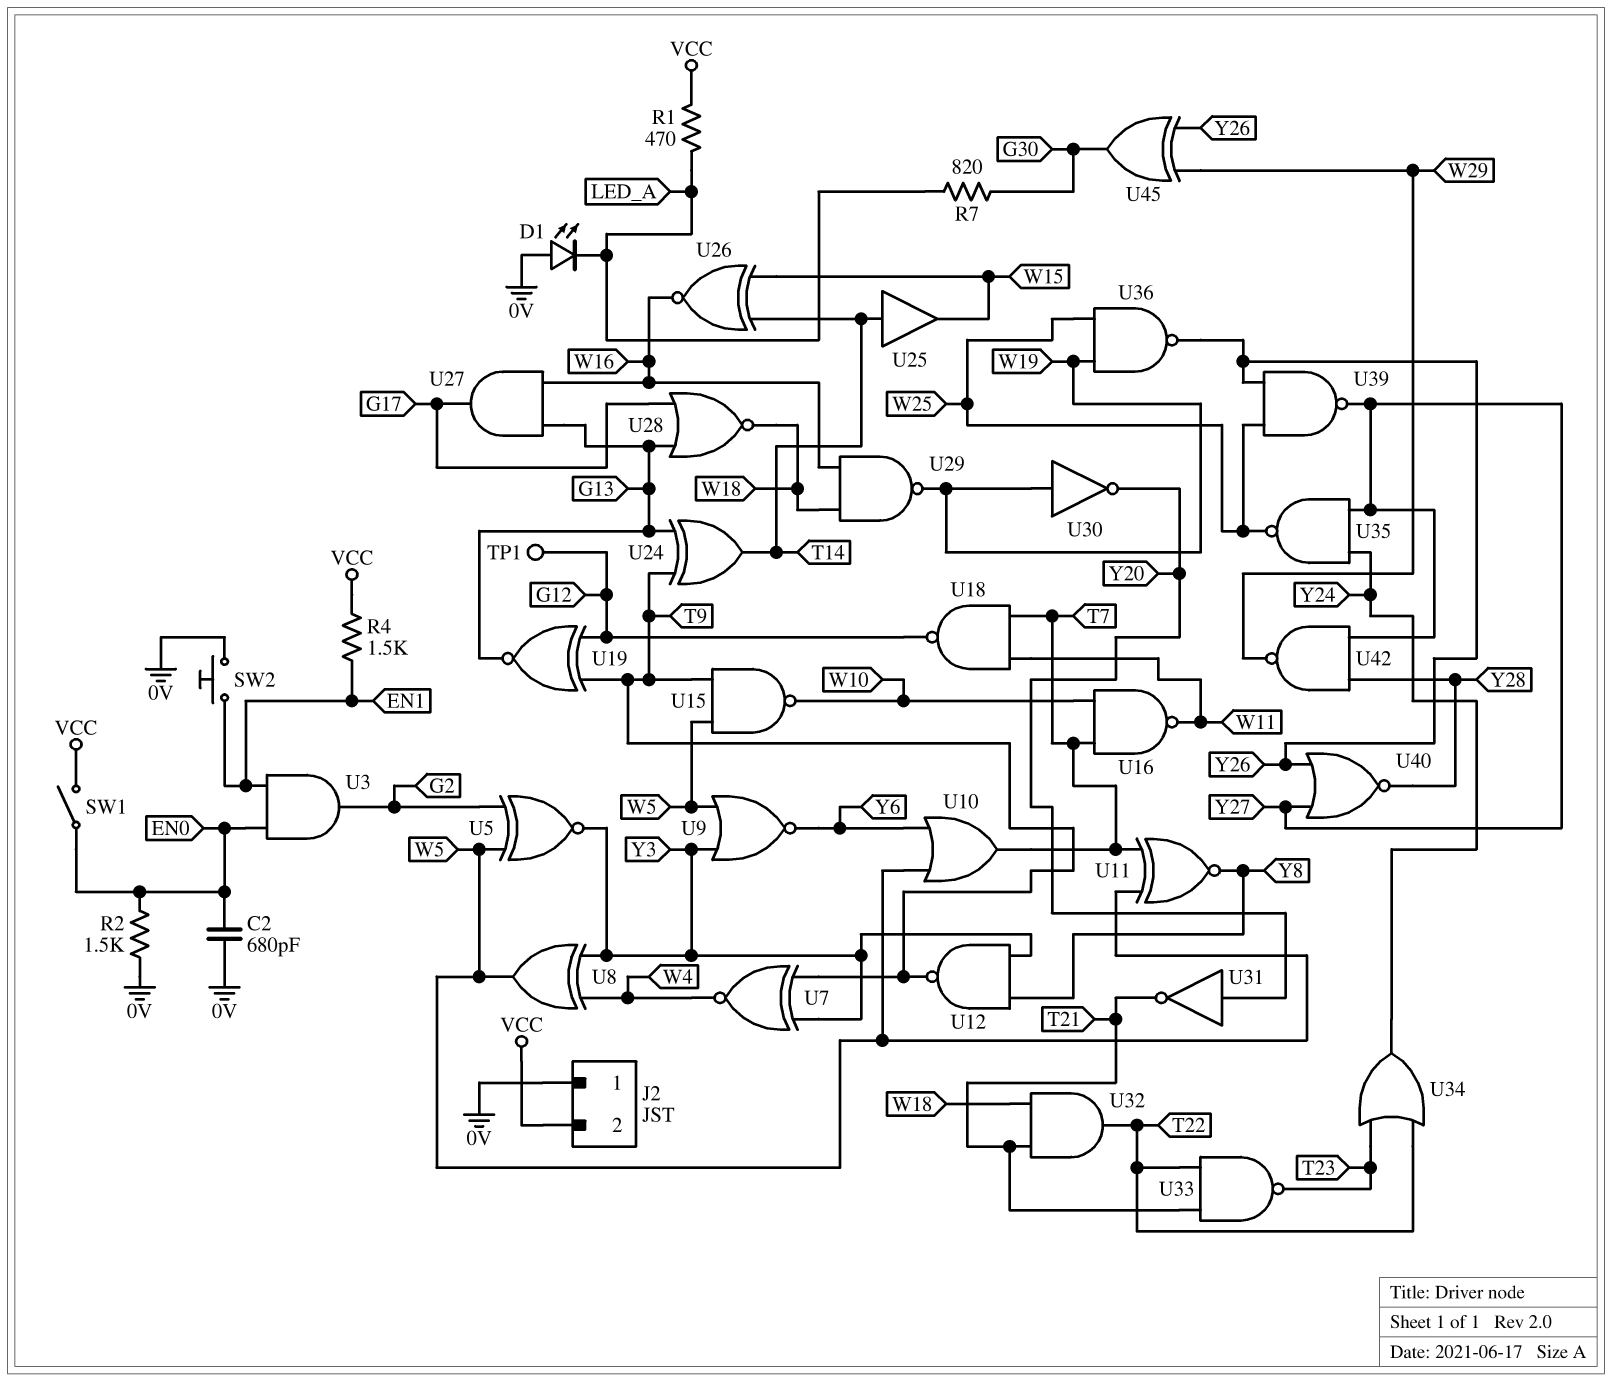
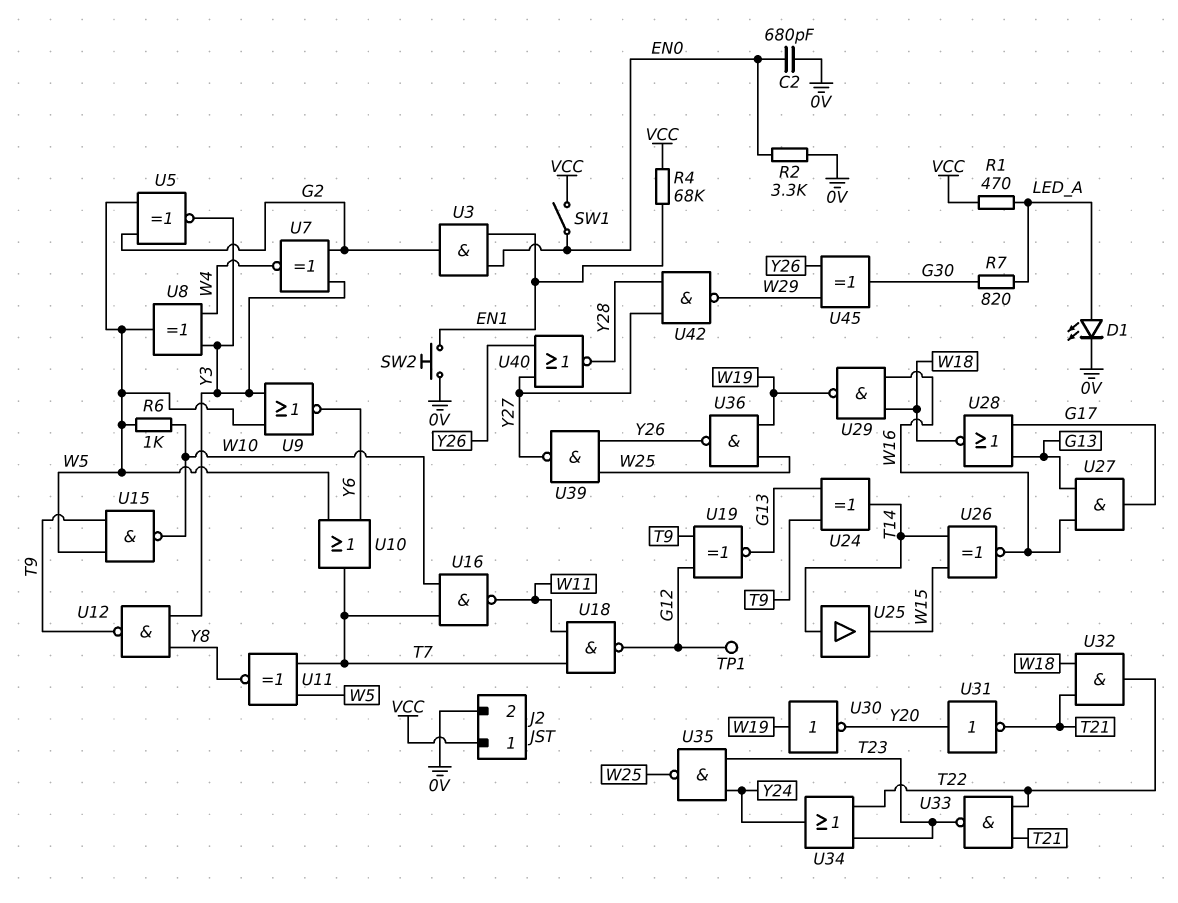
D1: LED (A 0V, K LED_A) -> LED (A LED_A, K 0V)
J2 pin 1: 0V -> VCC
J2 pin 2: VCC -> 0V
R2: 1.5k (0V, EN0) -> 3.3k (0V, EN0)
R4: 1.5k (EN1, VCC) -> 68k (EN1, VCC)
R6: none -> 1k (W5, W10)
U7: XNOR (in T9, in Y3, out W4) -> XNOR (in G2, in Y3, out W4)
U35: NAND (in Y24, in Y27, out W25) -> NAND (in T23, in Y24, out W25)

